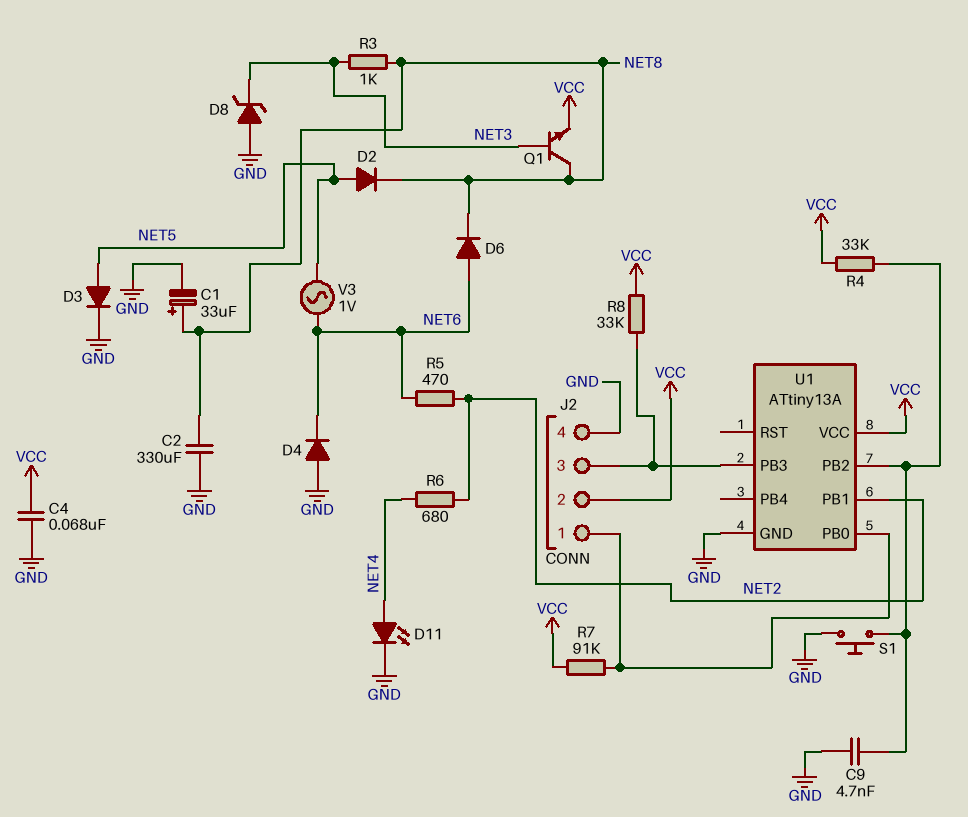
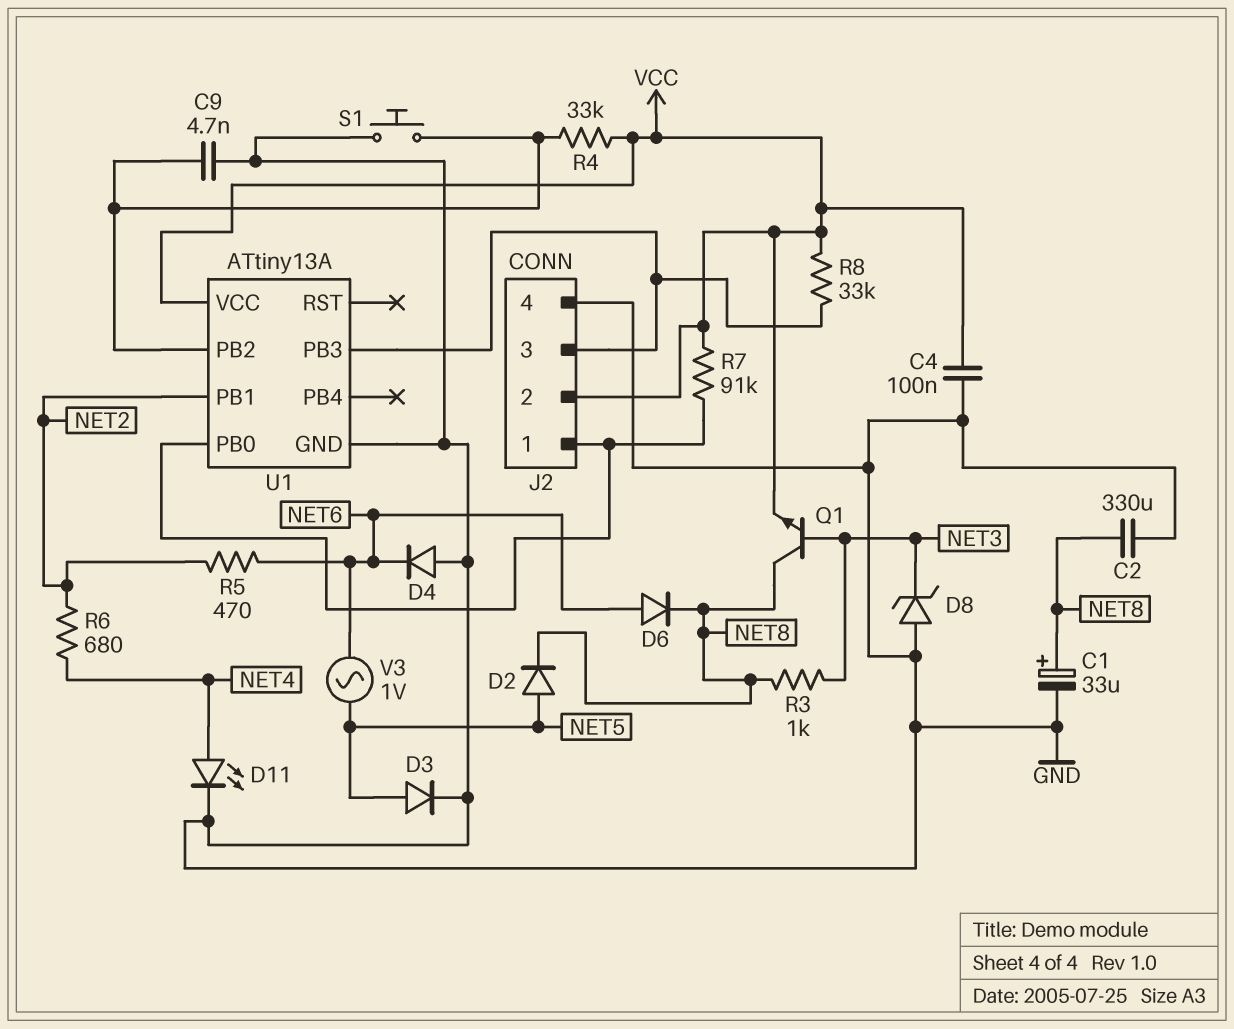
C4: 68nF (GND, VCC) -> 100nF (GND, VCC)

